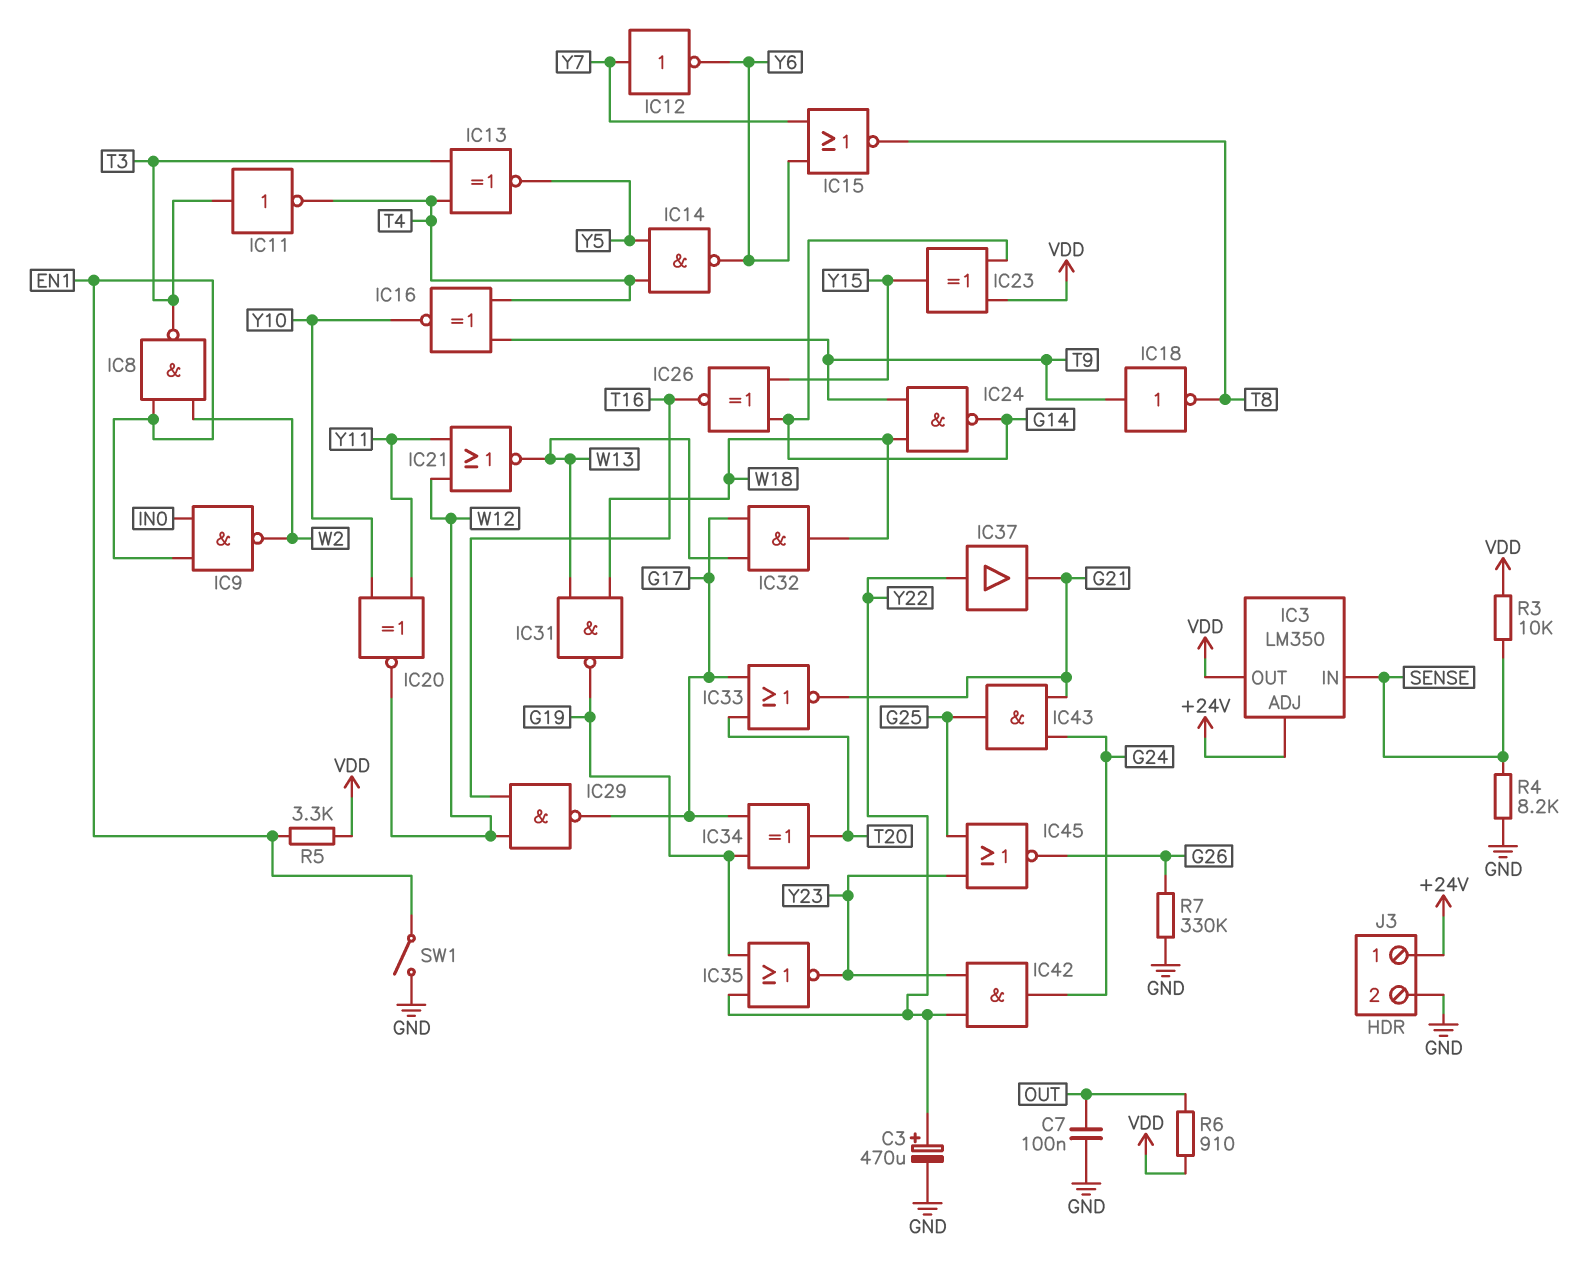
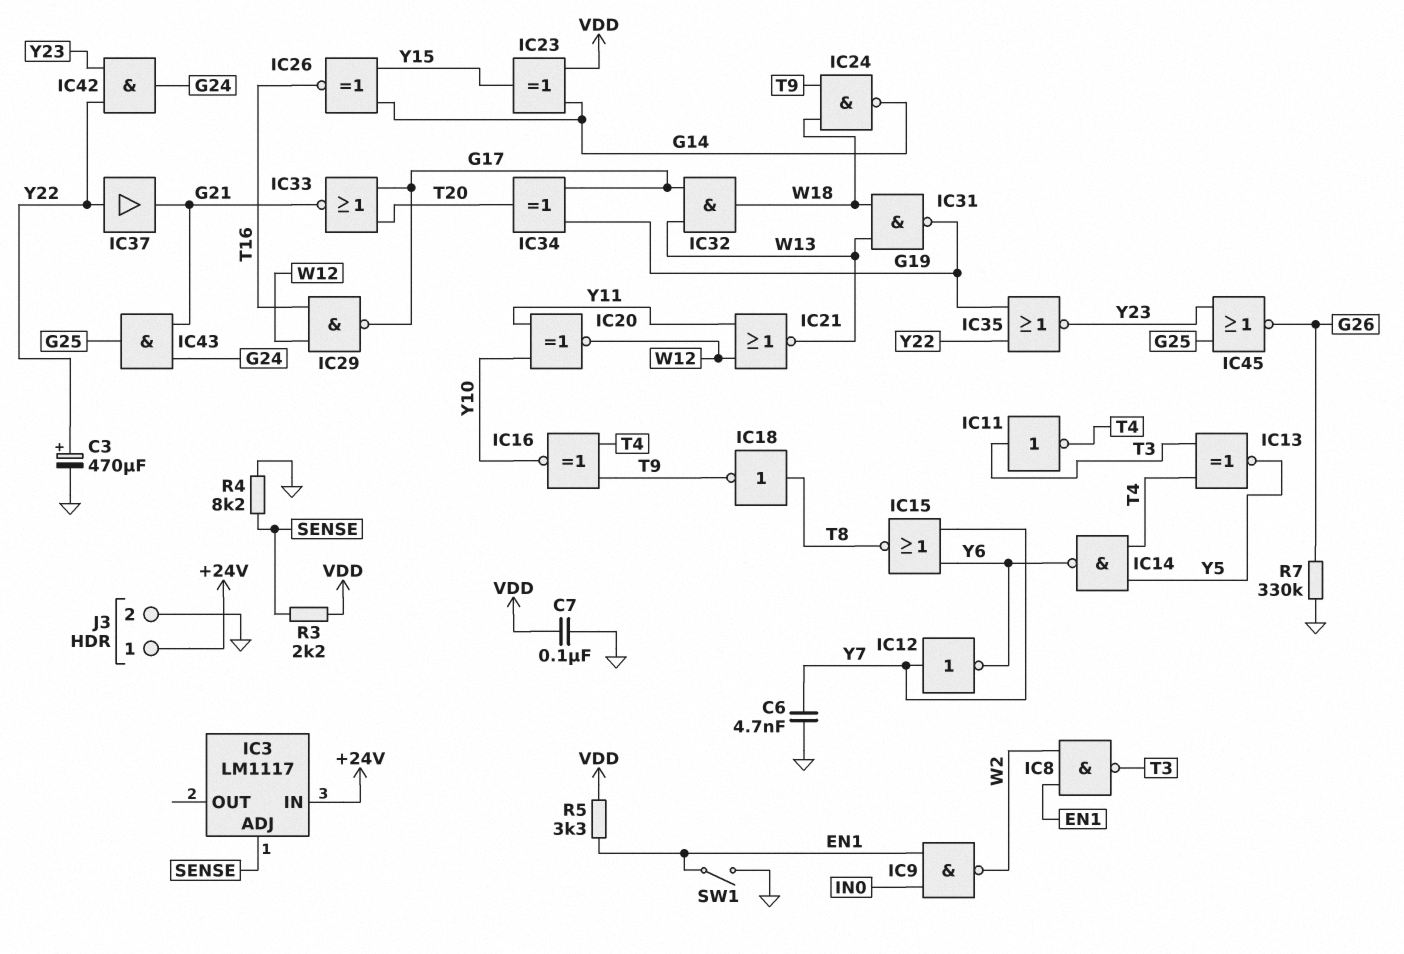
C6: none -> 4.7nF (GND, Y7)
C7: 100nF (GND, OUT) -> 100nF (GND, VDD)
IC3: LM350 -> LM1117
IC3 pin ADJ: +24V -> SENSE
IC3 pin IN: SENSE -> +24V
IC3 pin OUT: VDD -> none
IC18: NOT (in T9, out T8) -> NOT (in T8, out T9)
R3: 10k (SENSE, VDD) -> 2.2k (SENSE, VDD)
R6: 910 (OUT, VDD) -> none

